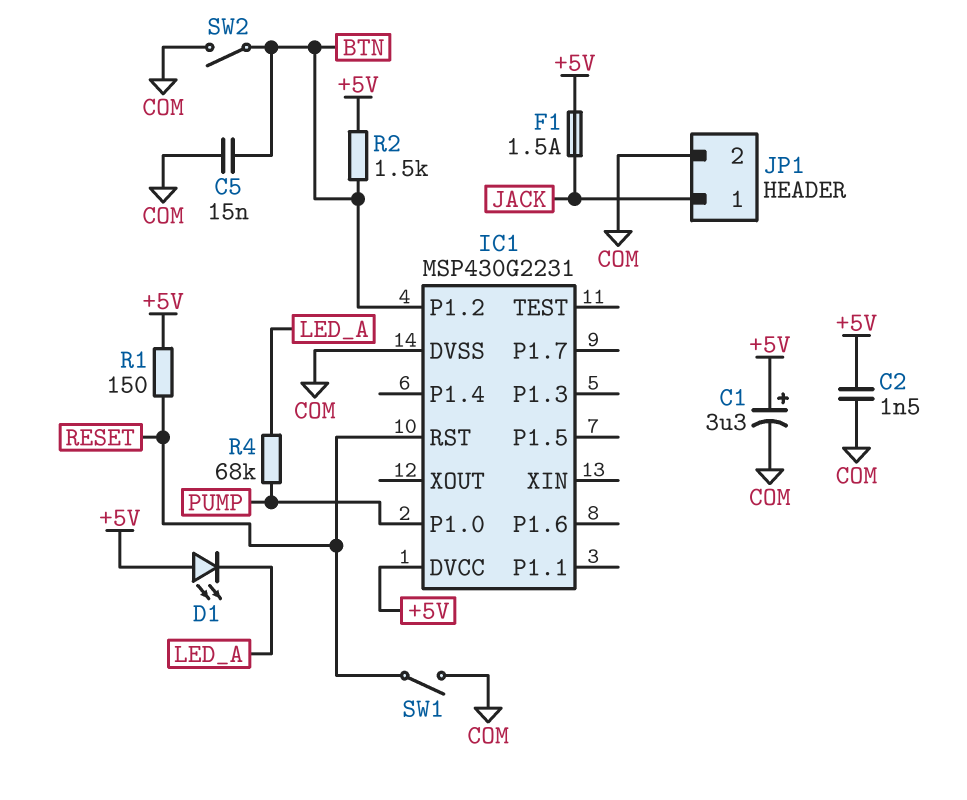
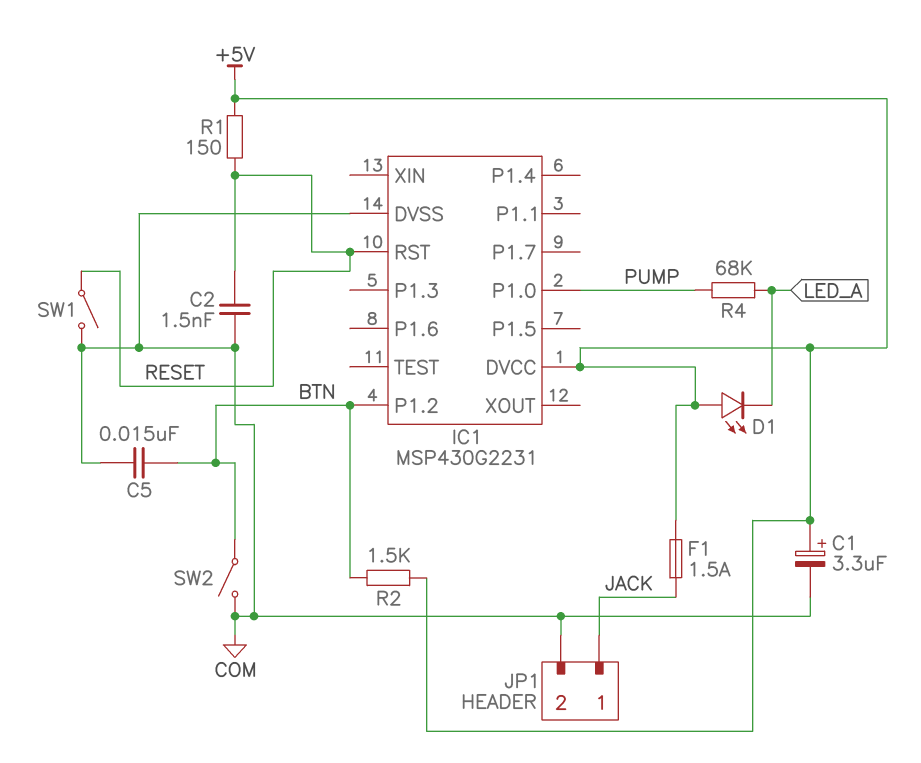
C2: 1.5nF (+5V, COM) -> 1.5nF (COM, RESET)

